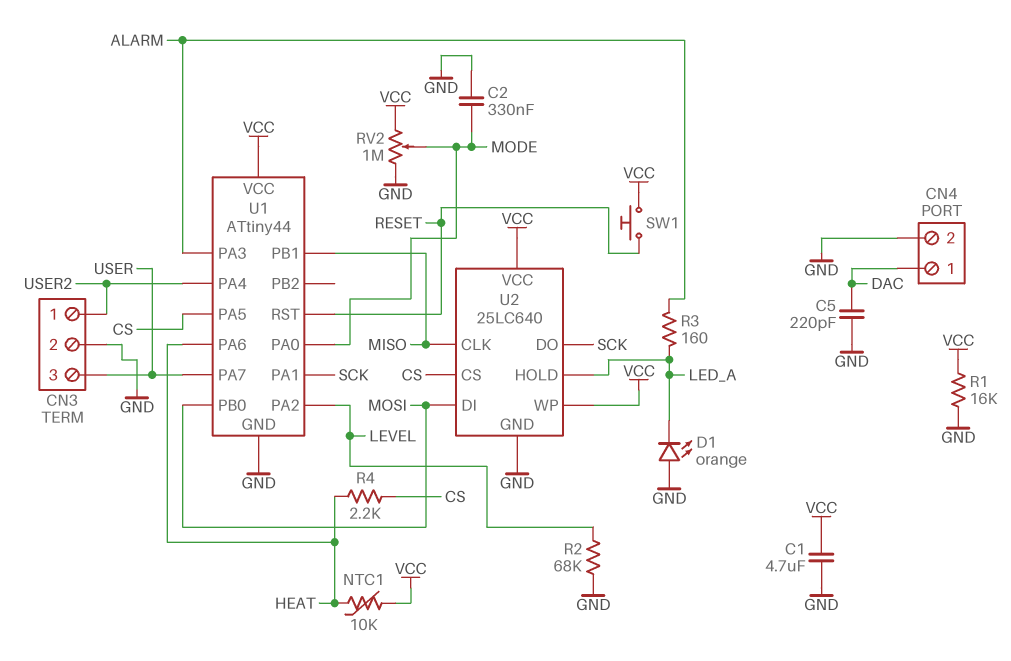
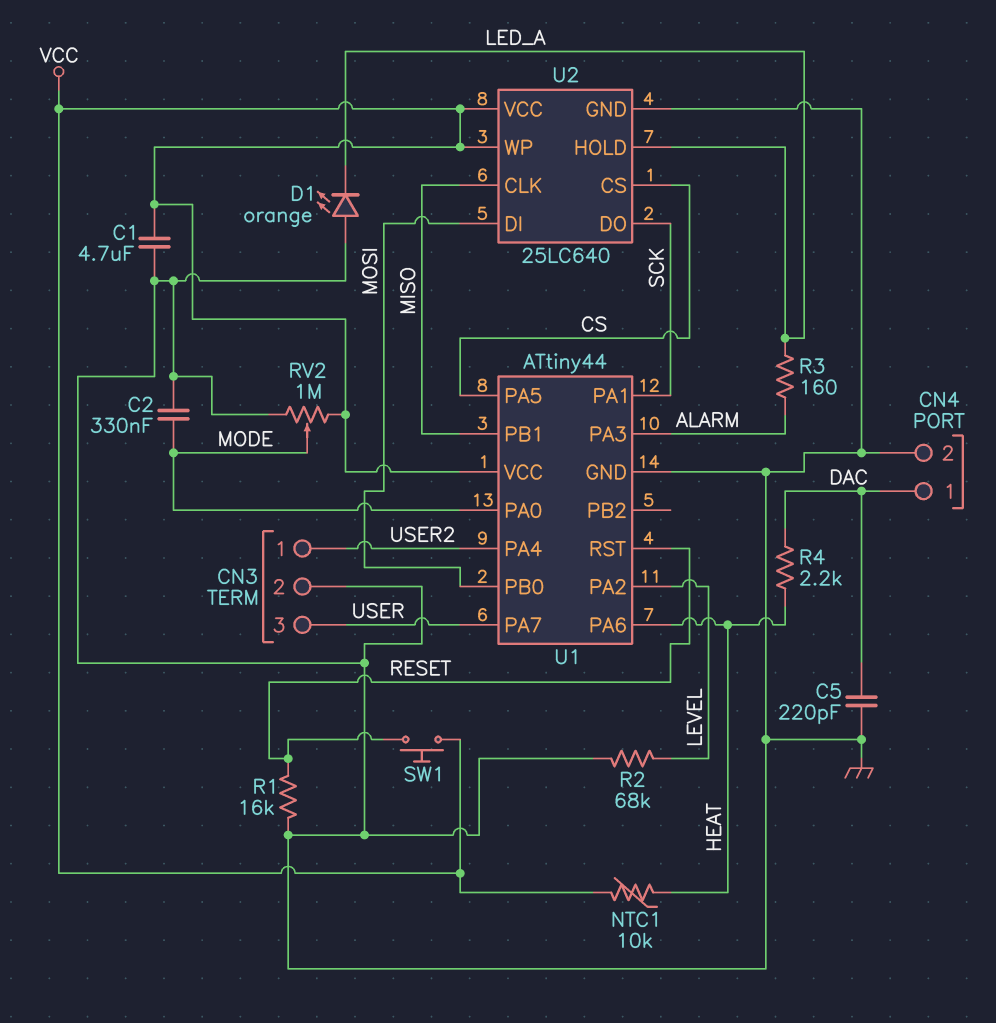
R1: 16k (GND, VCC) -> 16k (GND, RESET)
R4: 2.2k (CS, HEAT) -> 2.2k (DAC, HEAT)

